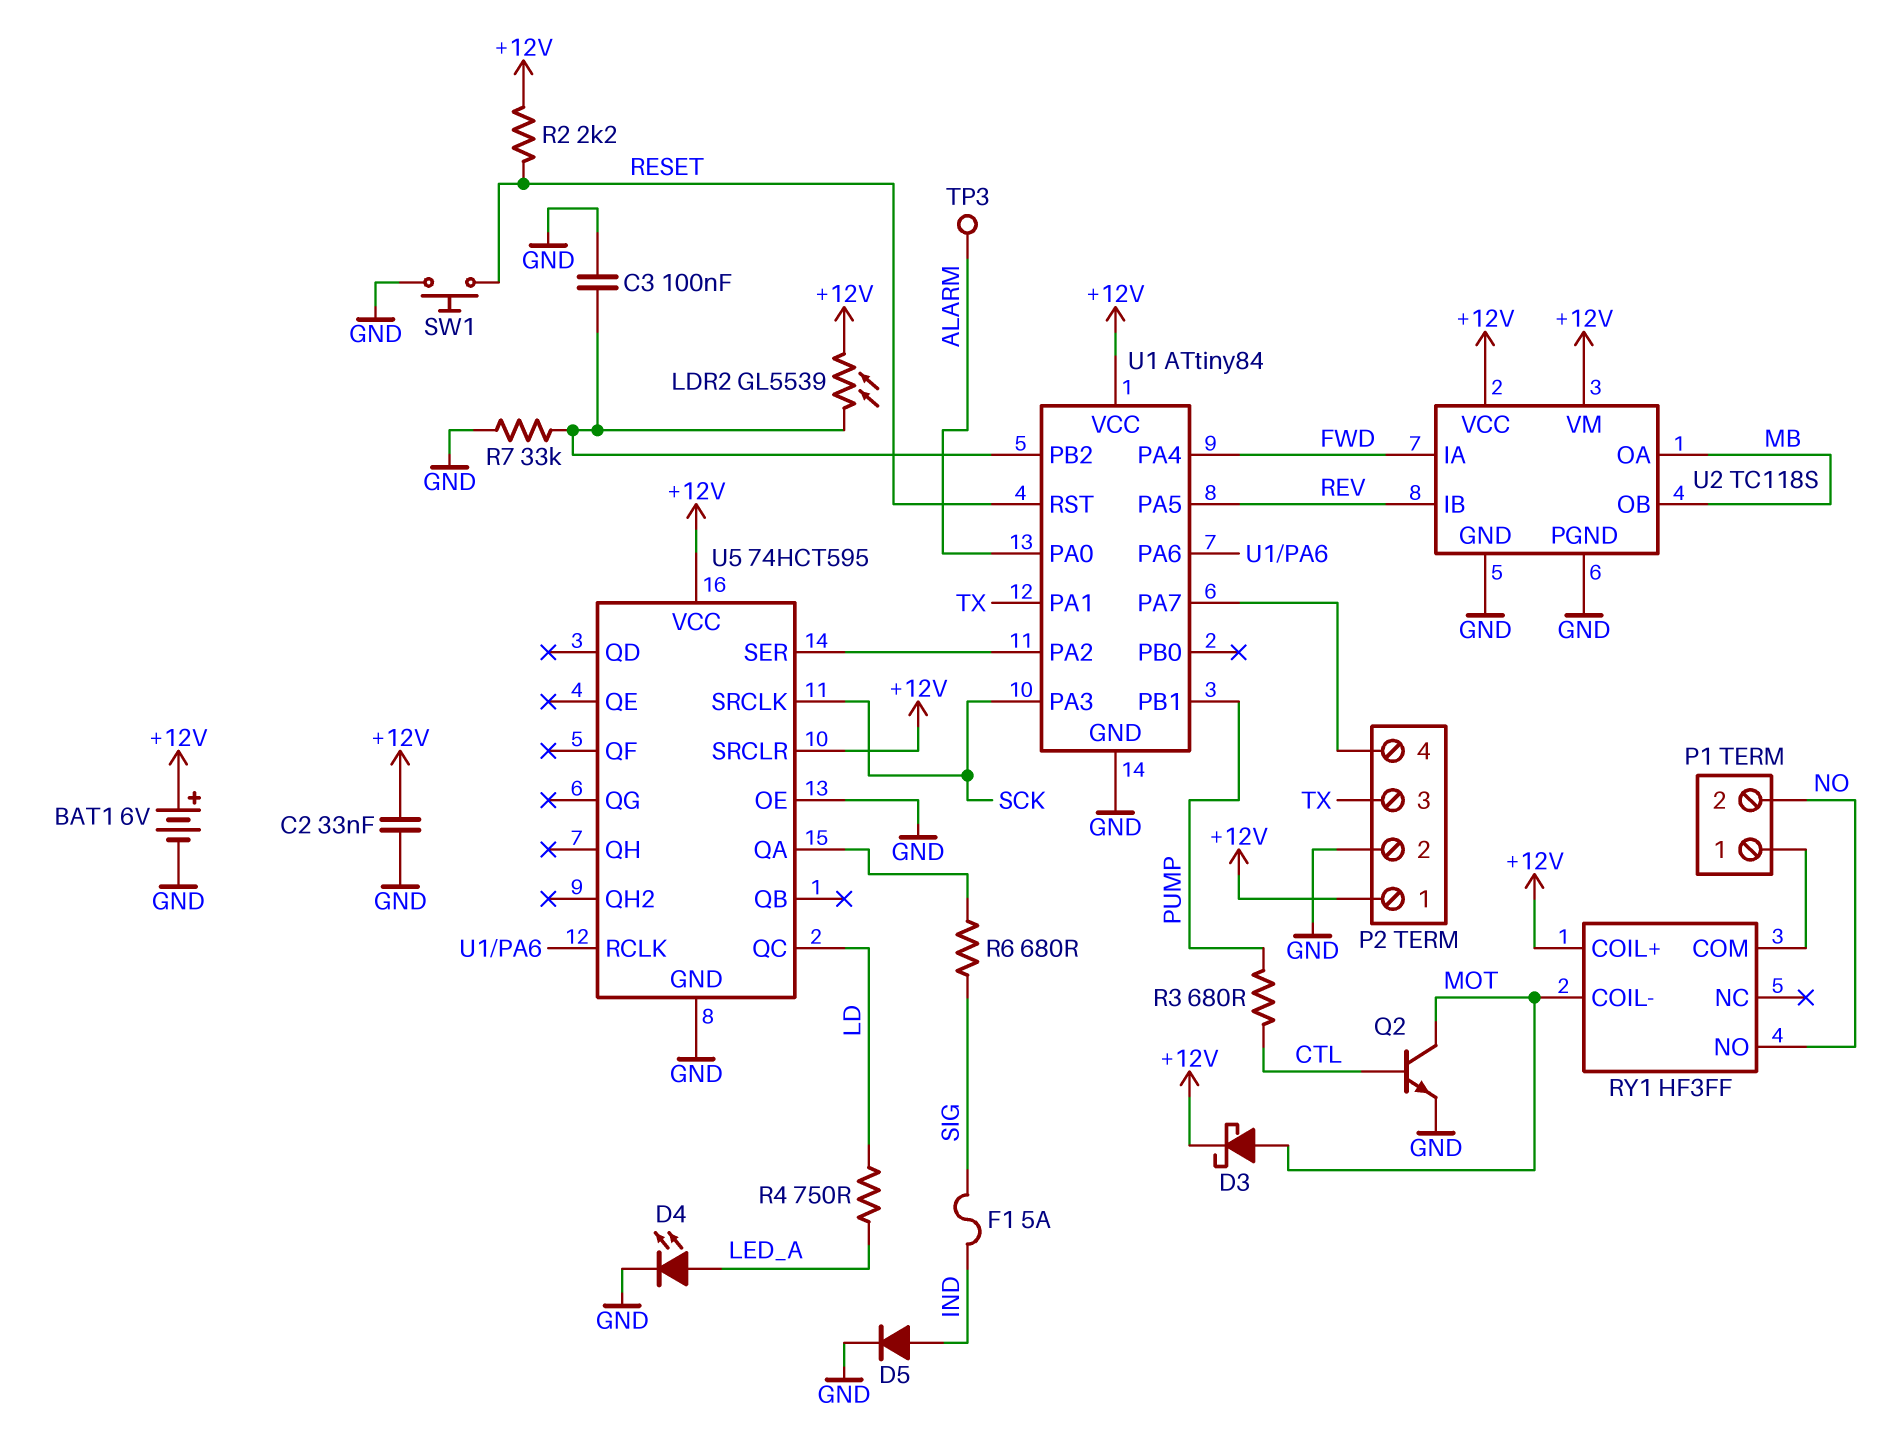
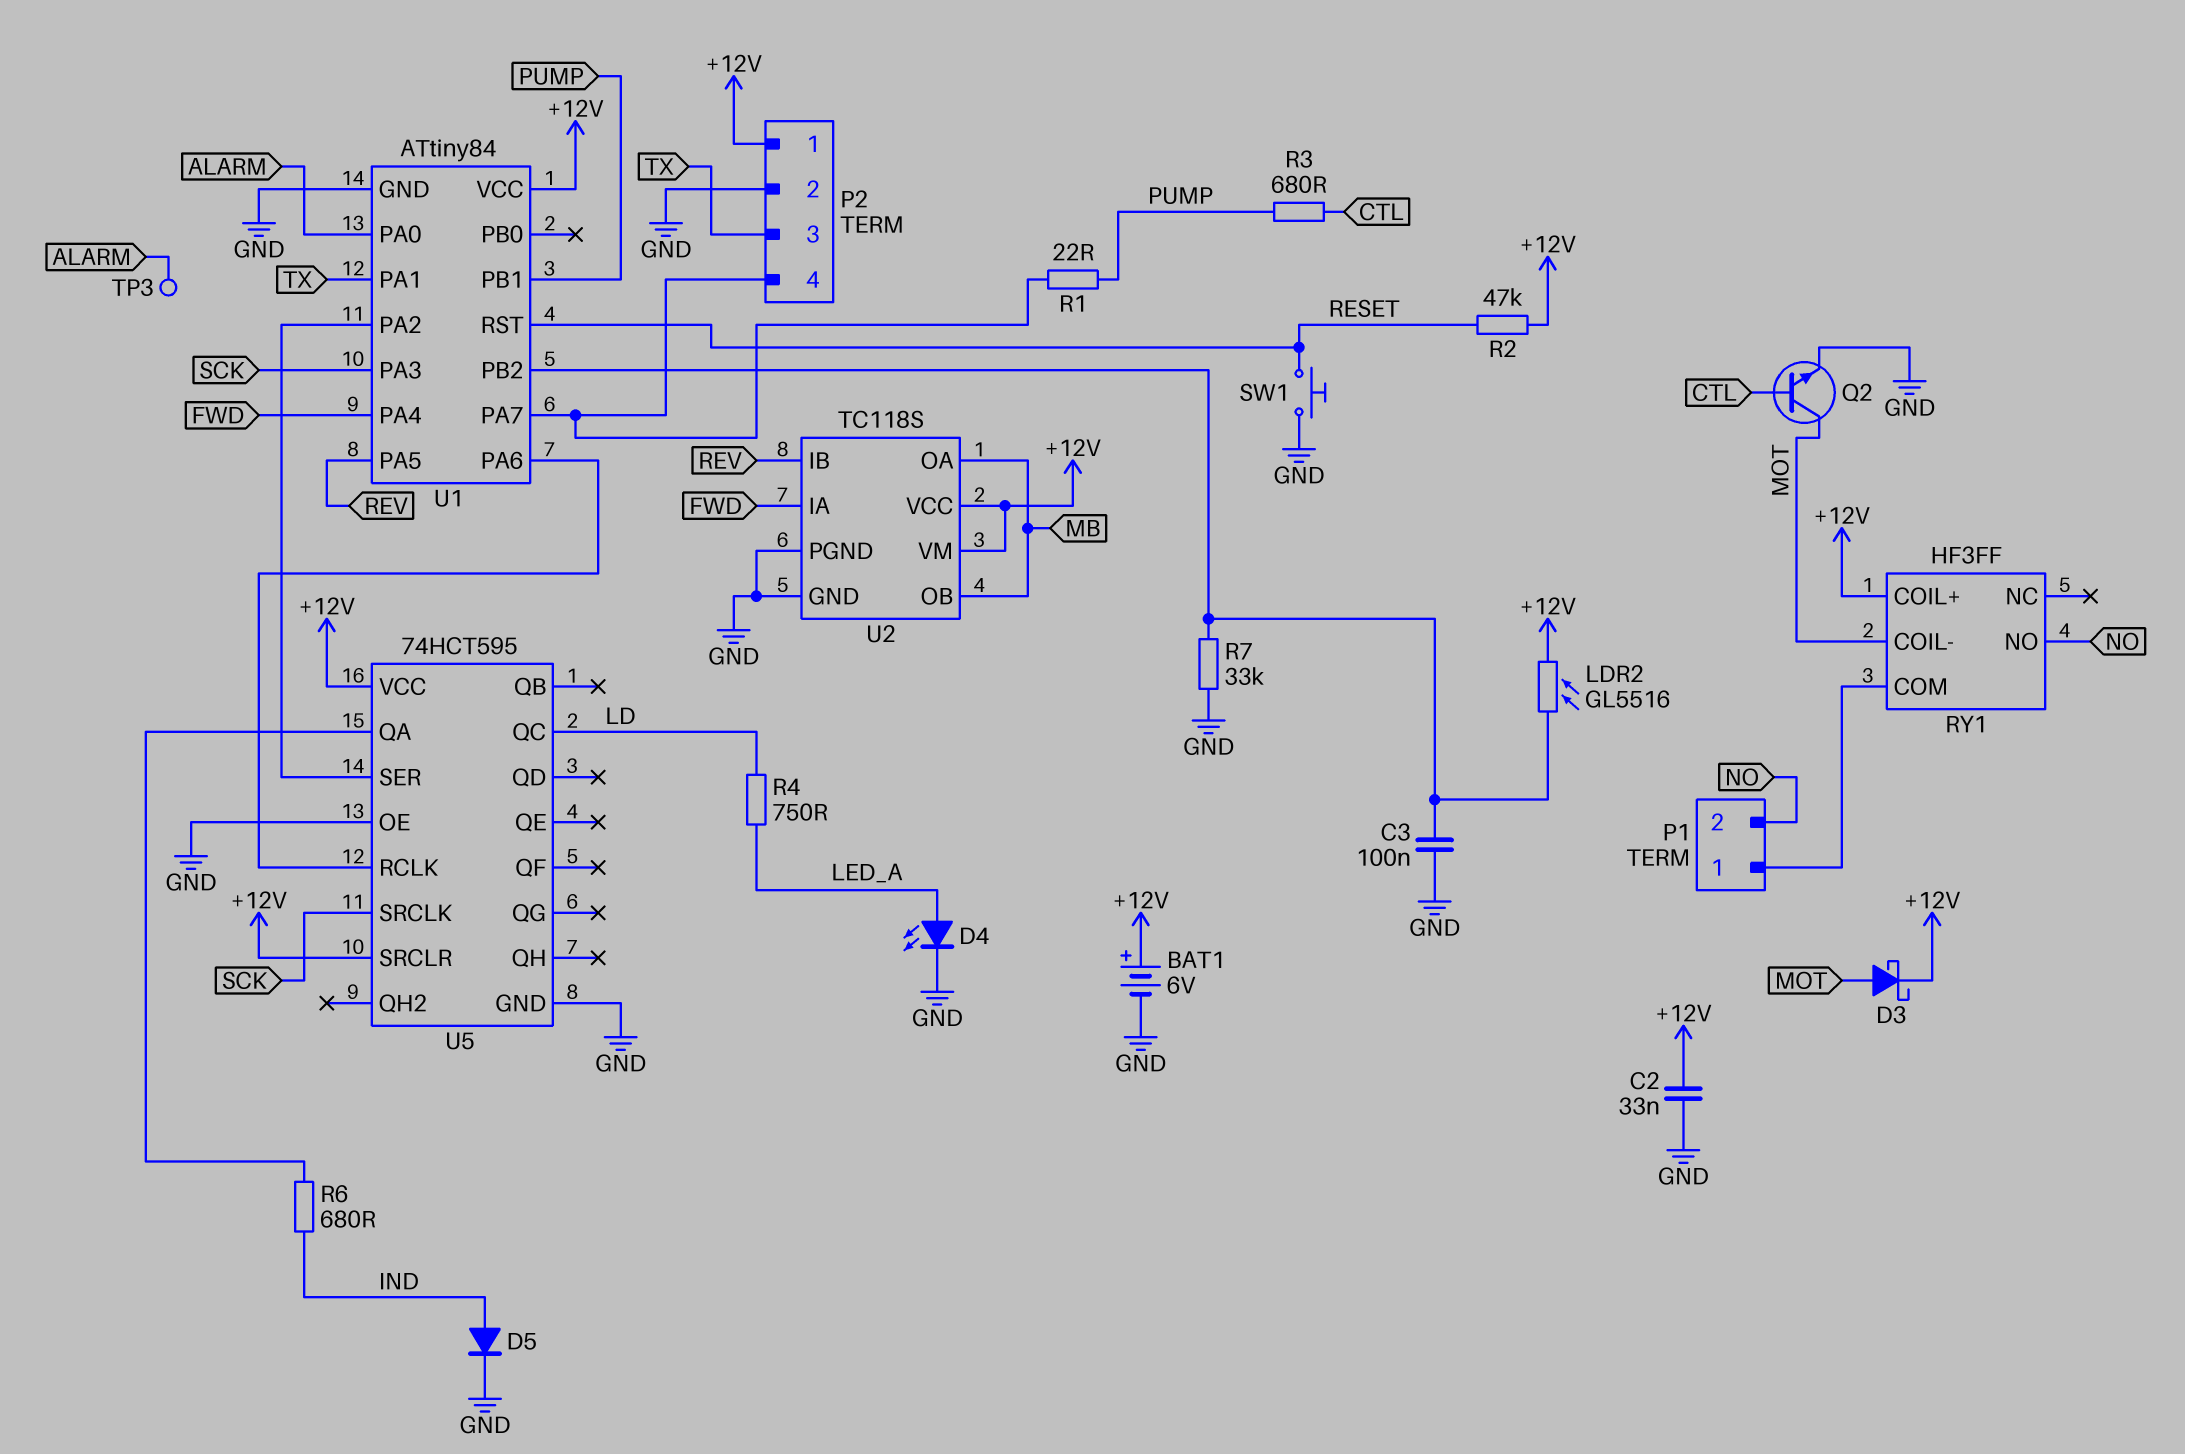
F1: 5A (IND, SIG) -> none
LDR2: GL5539 (+12V, U1/PB2) -> GL5516 (+12V, U1/PB2)
R1: none -> 22 (P2/4, PUMP)
R2: 2.2k (+12V, RESET) -> 47k (+12V, RESET)
R6: 680 (SIG, U5/QA) -> 680 (IND, U5/QA)

